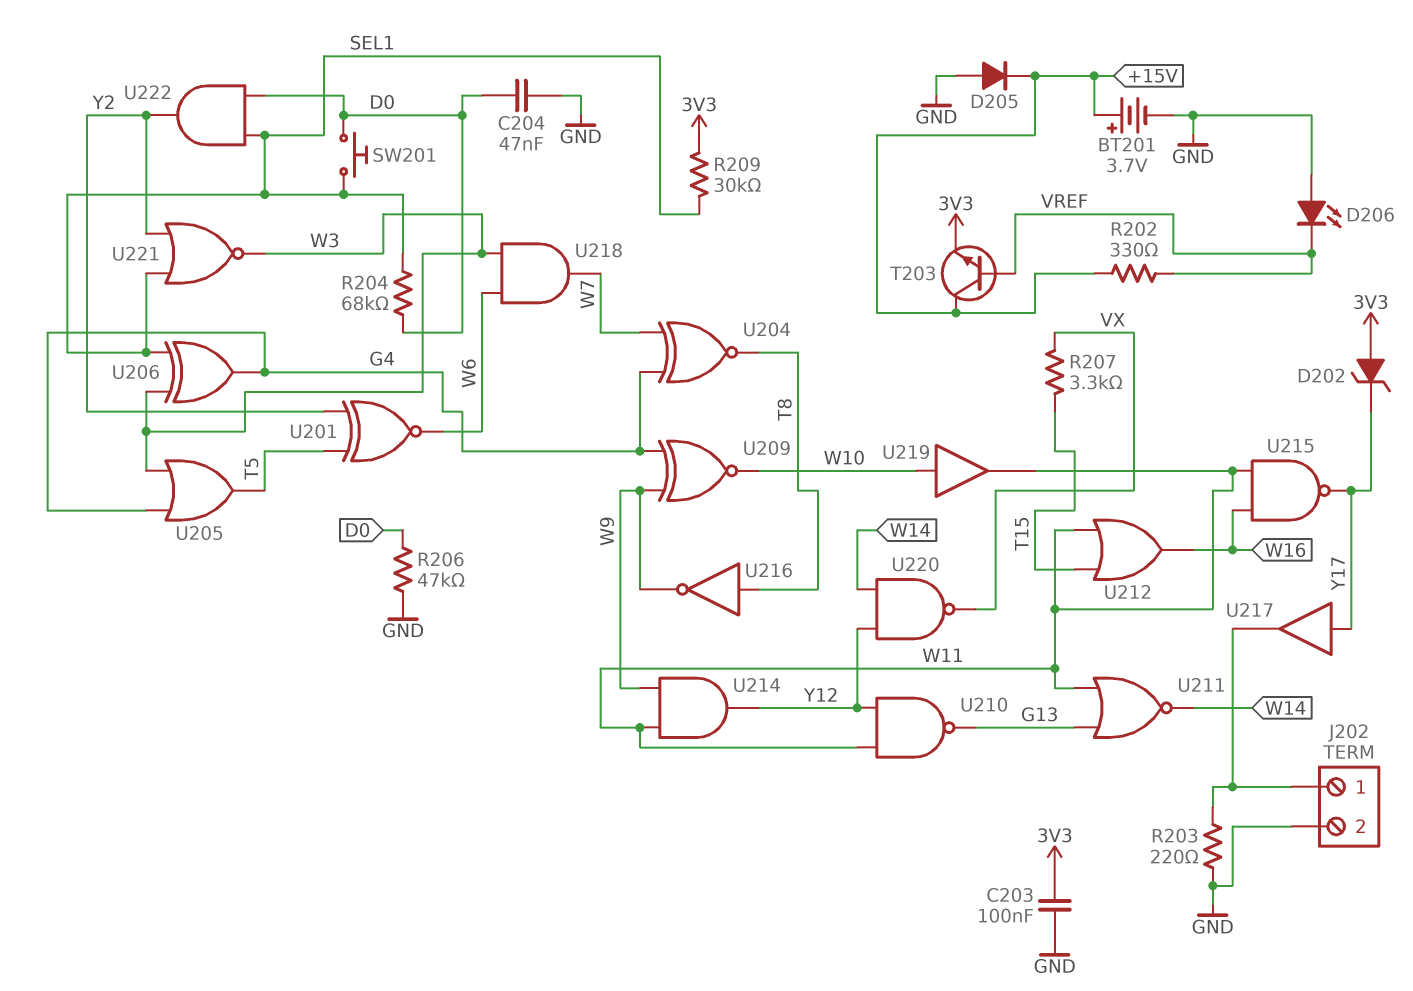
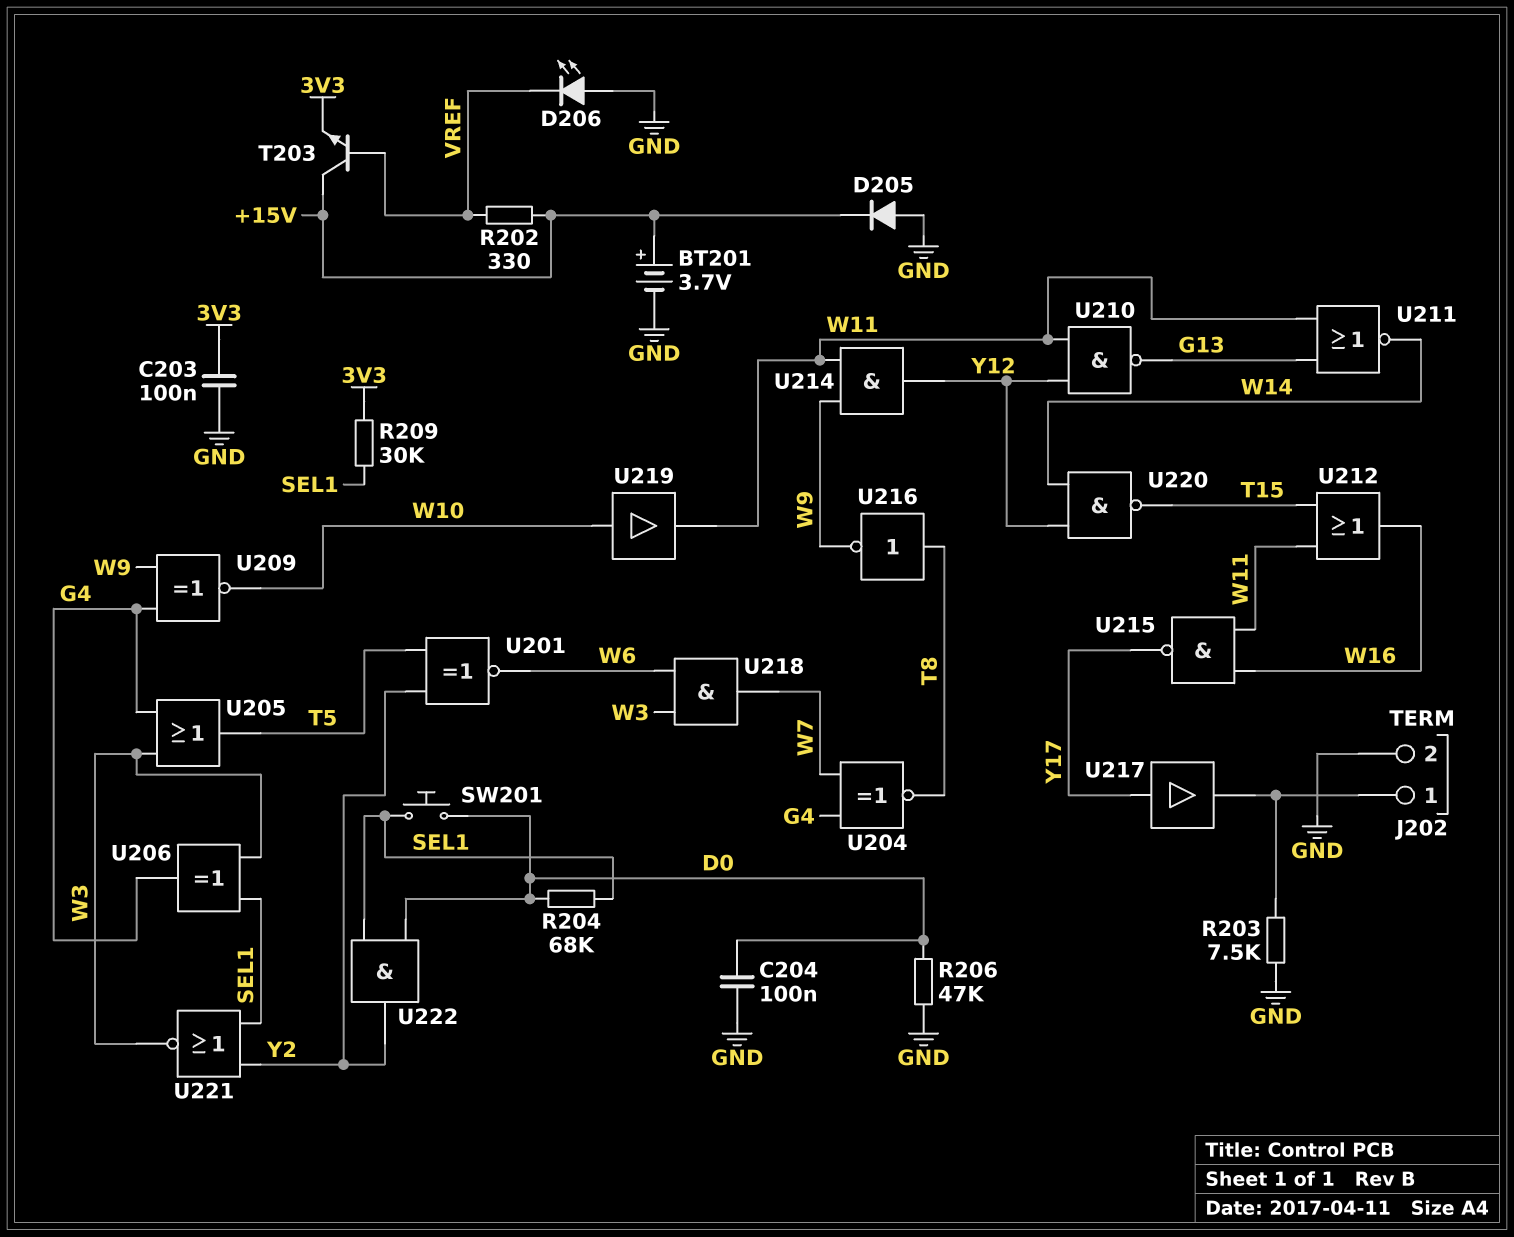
C204: 47nF (D0, GND) -> 100nF (D0, GND)
D202: zener (A 3V3, K Y17) -> none
R203: 220 (GND, J202/1) -> 7.5k (GND, J202/1)
R207: 3.3k (T15, VX) -> none
U220: NAND (in W14, in Y12, out VX) -> NAND (in W14, in Y12, out T15)

